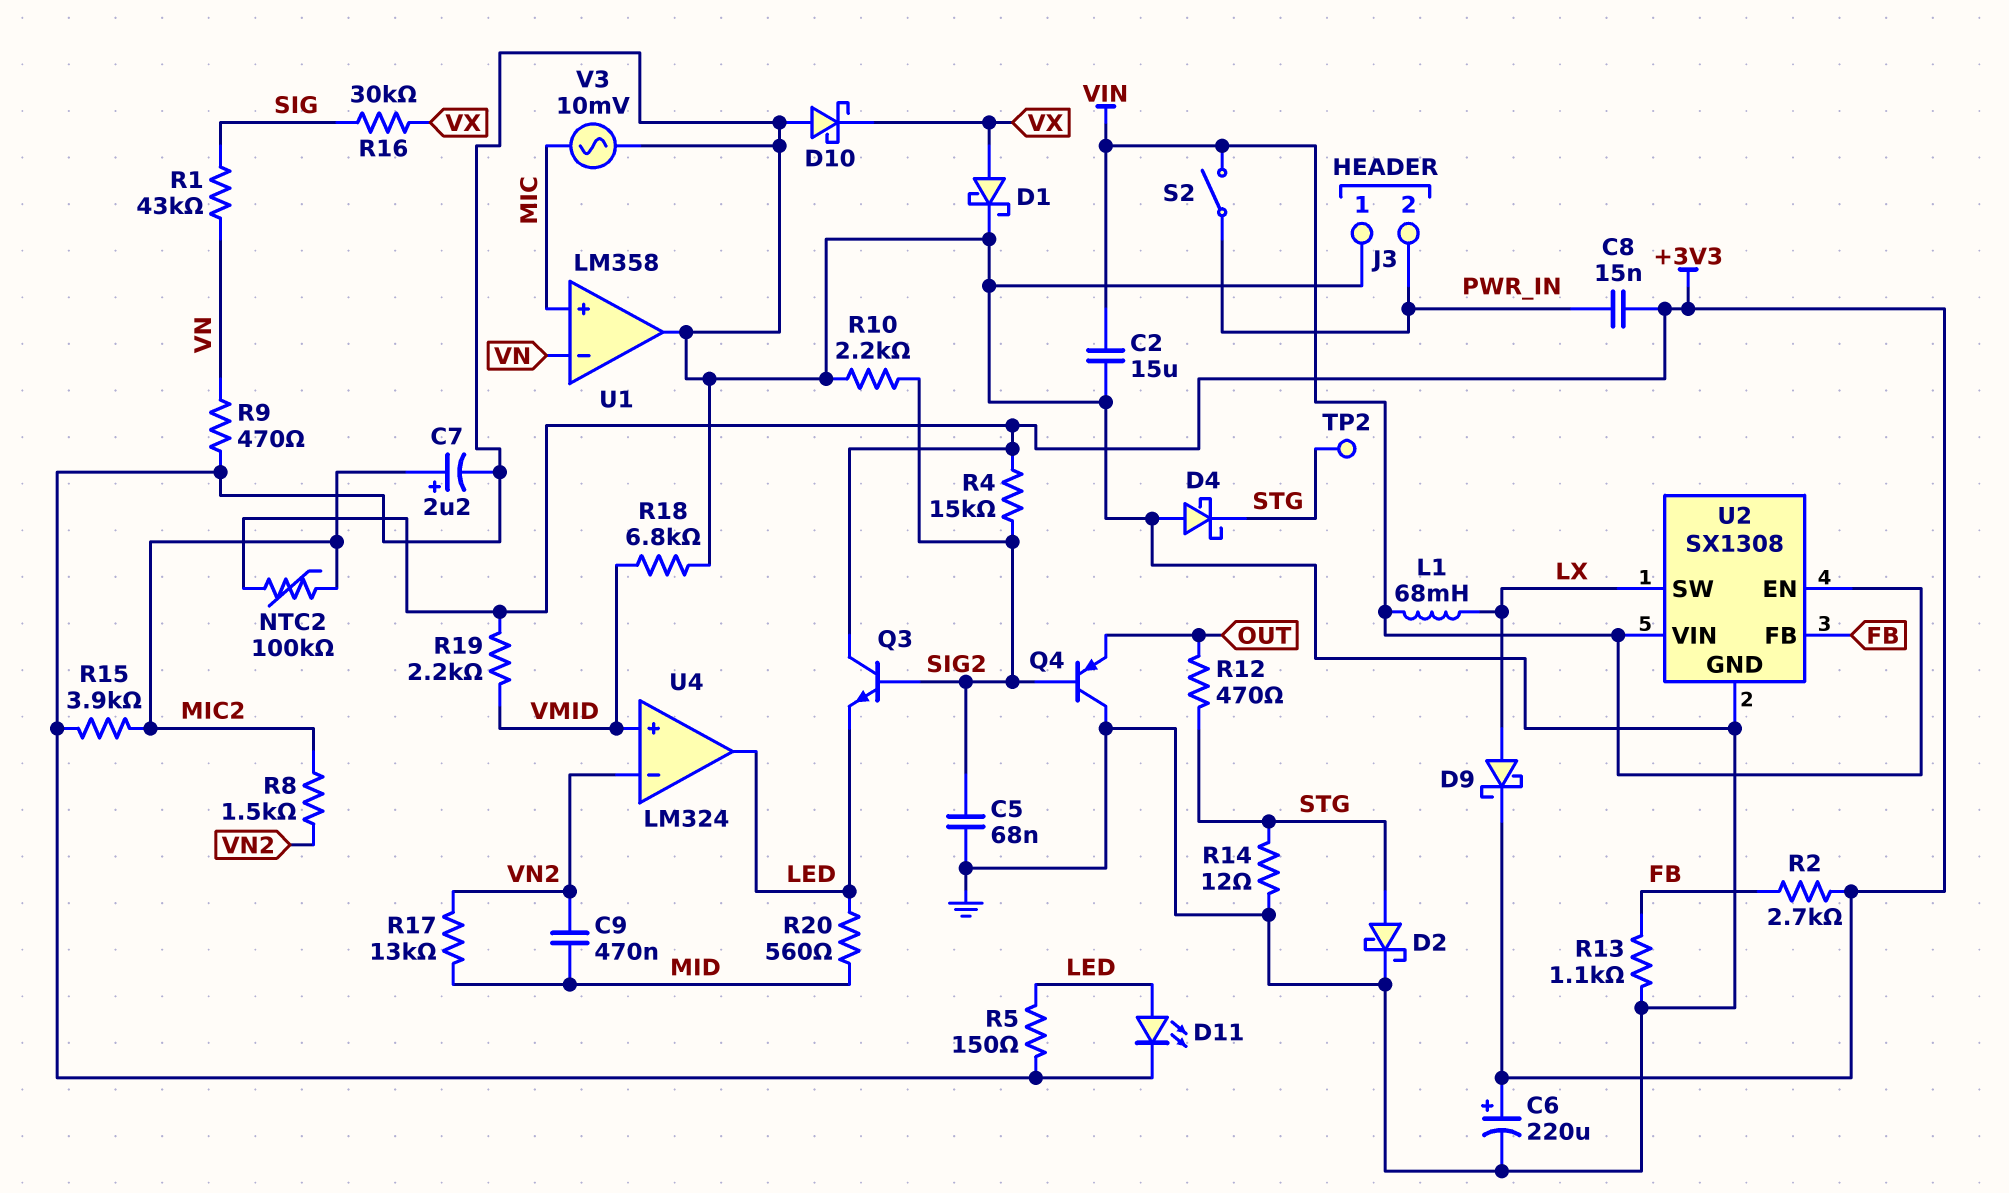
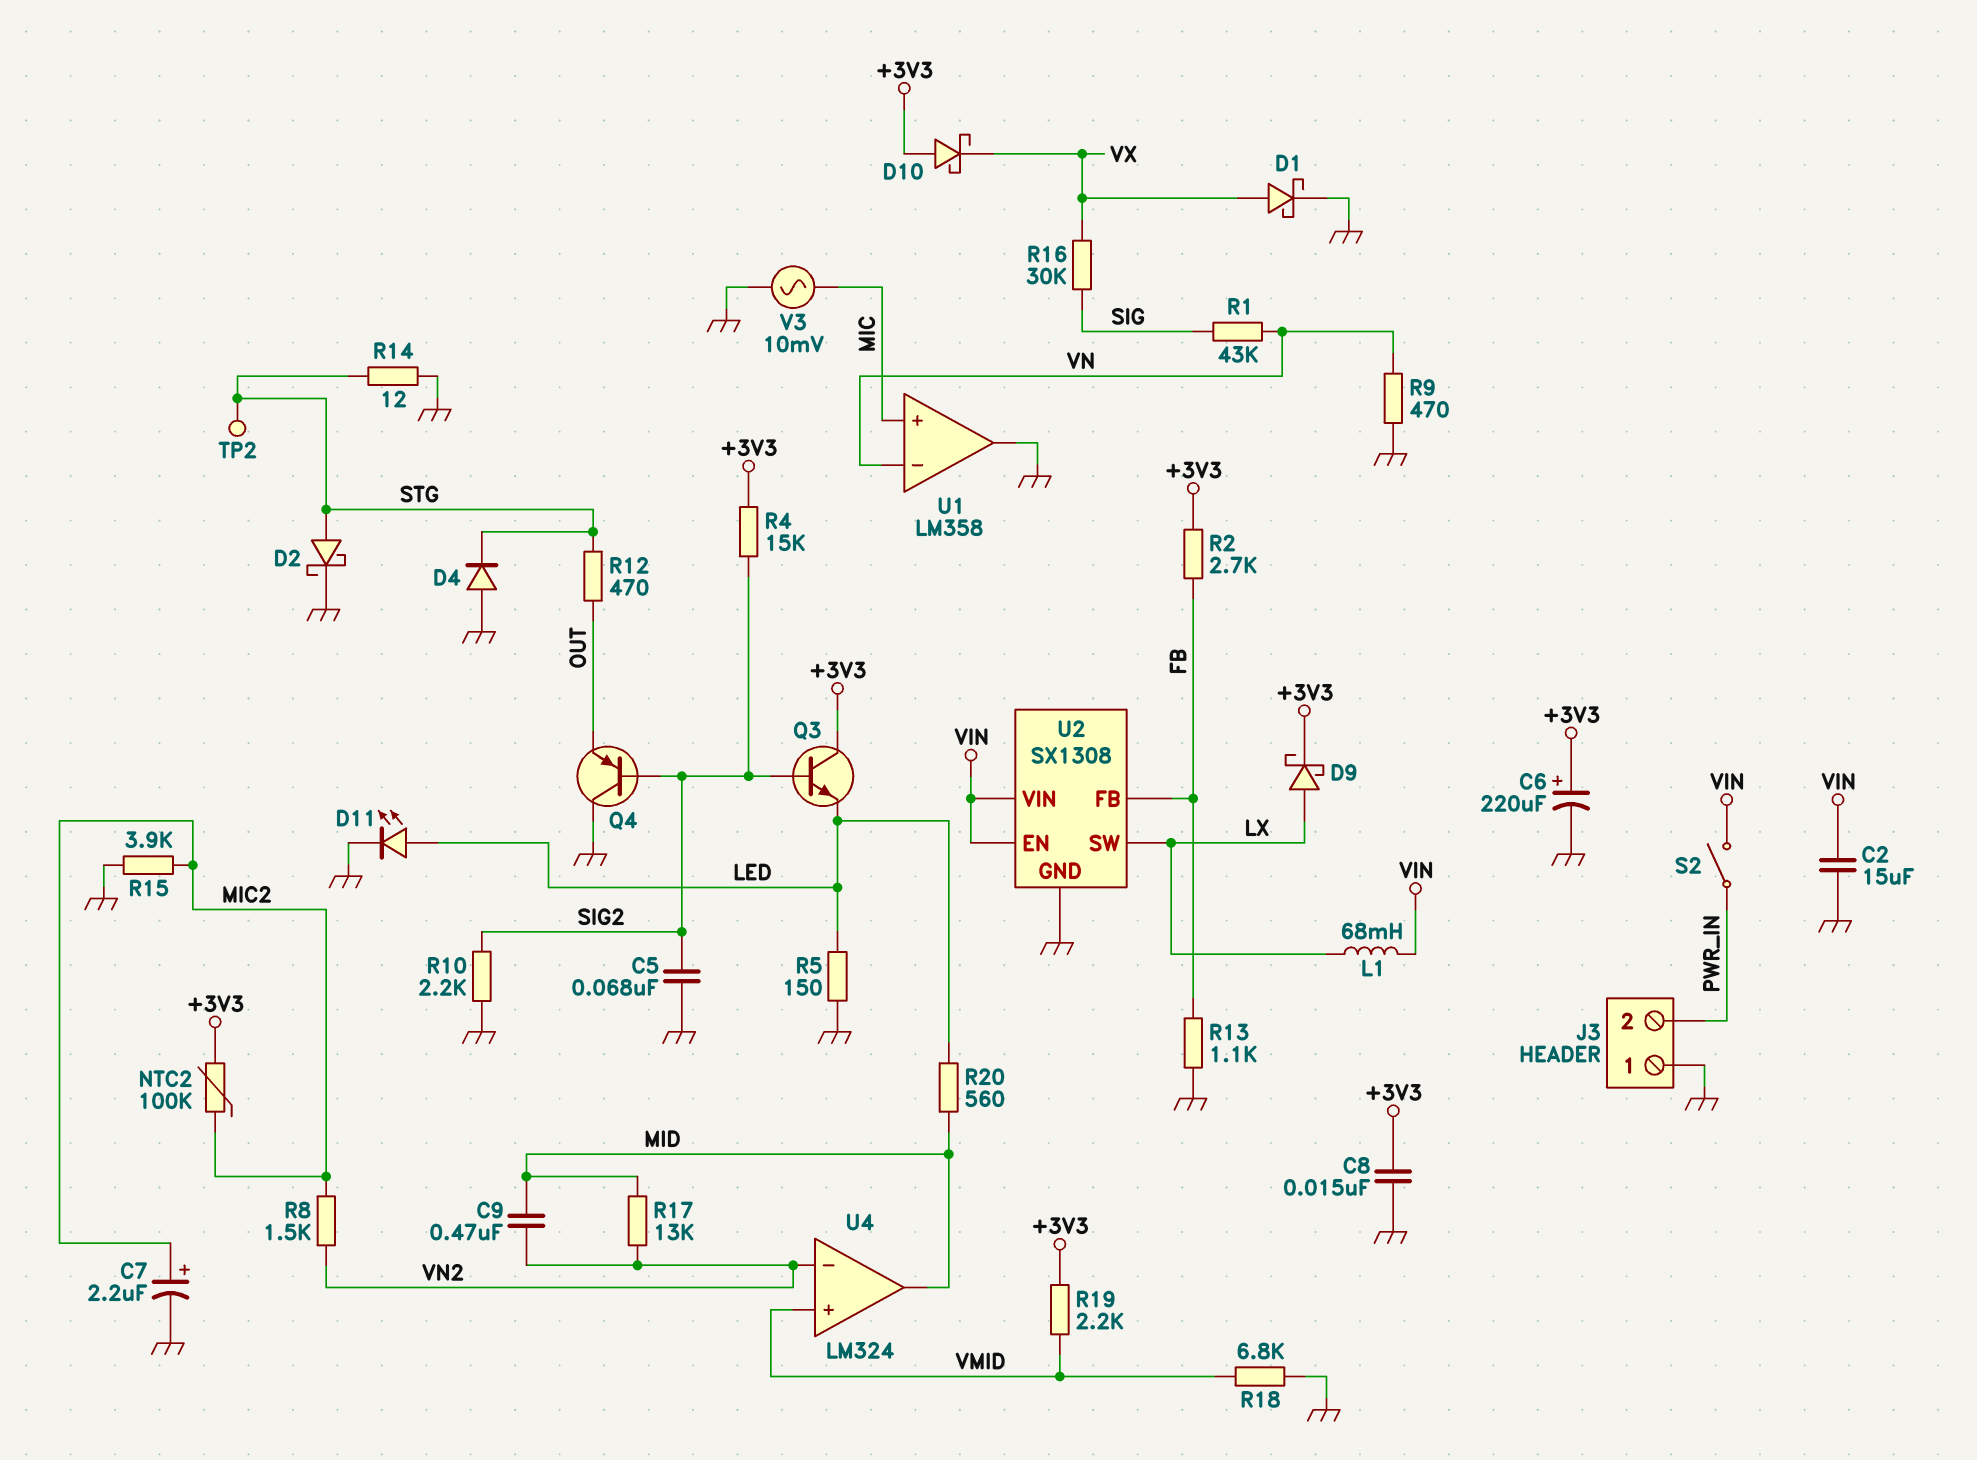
C8: 15nF (+3V3, PWR_IN) -> 15nF (+3V3, GND)
D4: schottky (A GND, K STG) -> diode (A GND, K STG)
D10: schottky (A GND, K VX) -> schottky (A +3V3, K VX)
U4 pin out: LED -> MID

